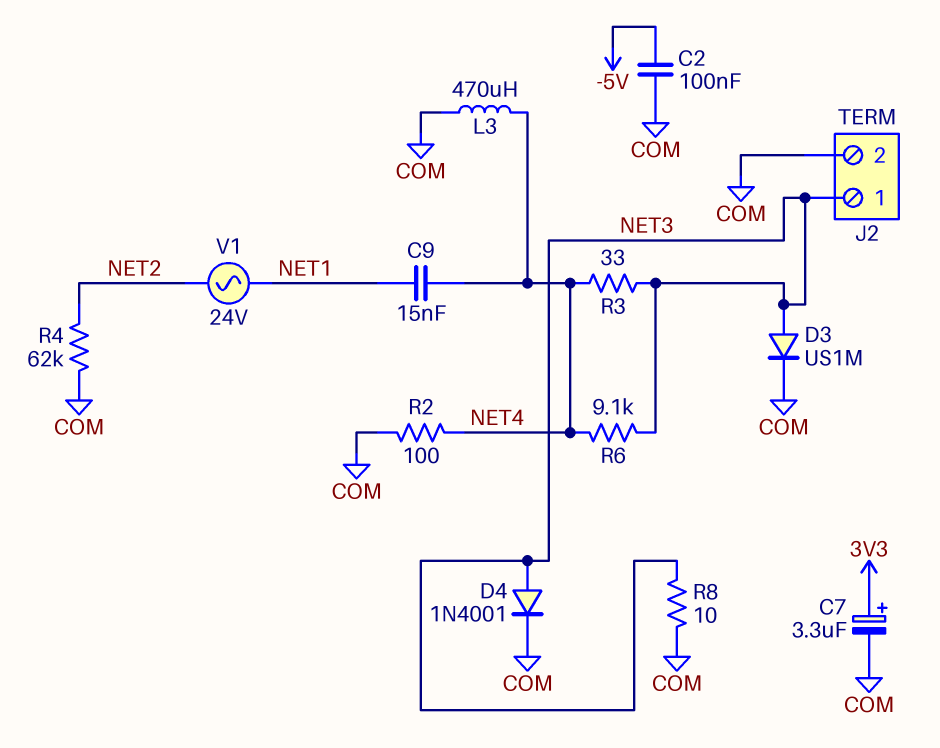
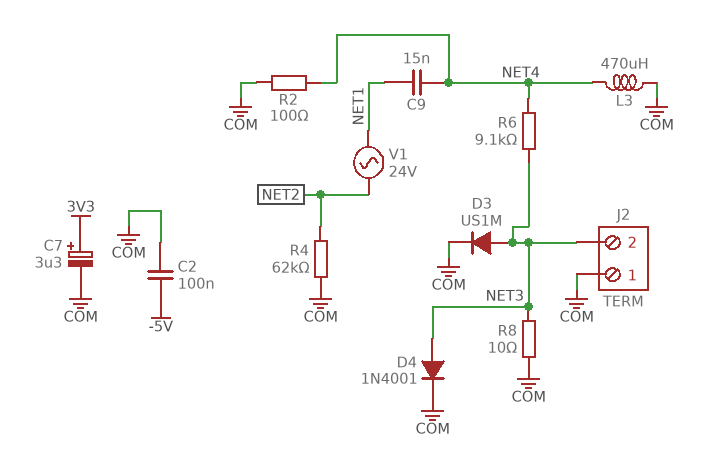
J2 pin 1: NET3 -> COM
J2 pin 2: COM -> NET3
R3: 33 (NET3, NET4) -> none

